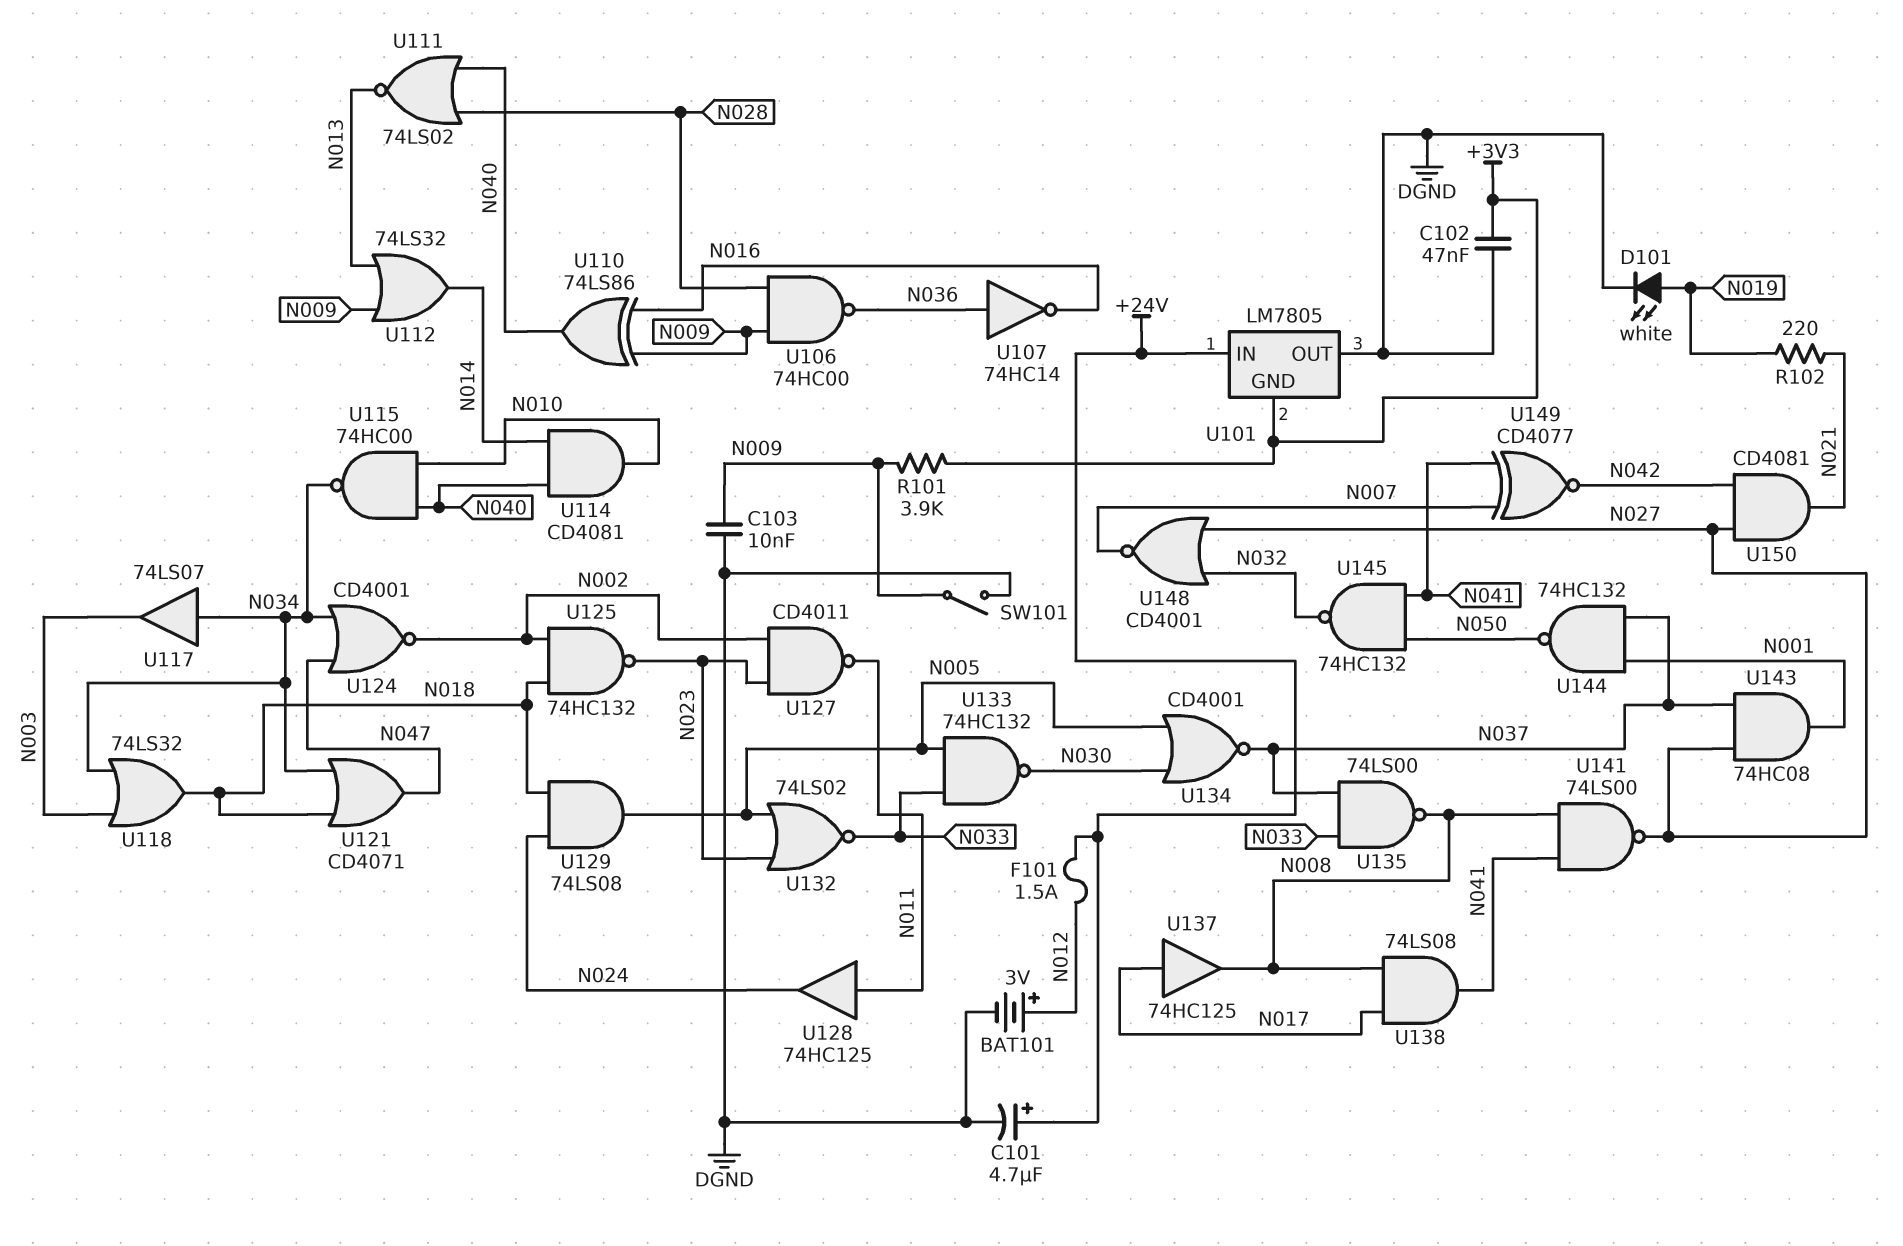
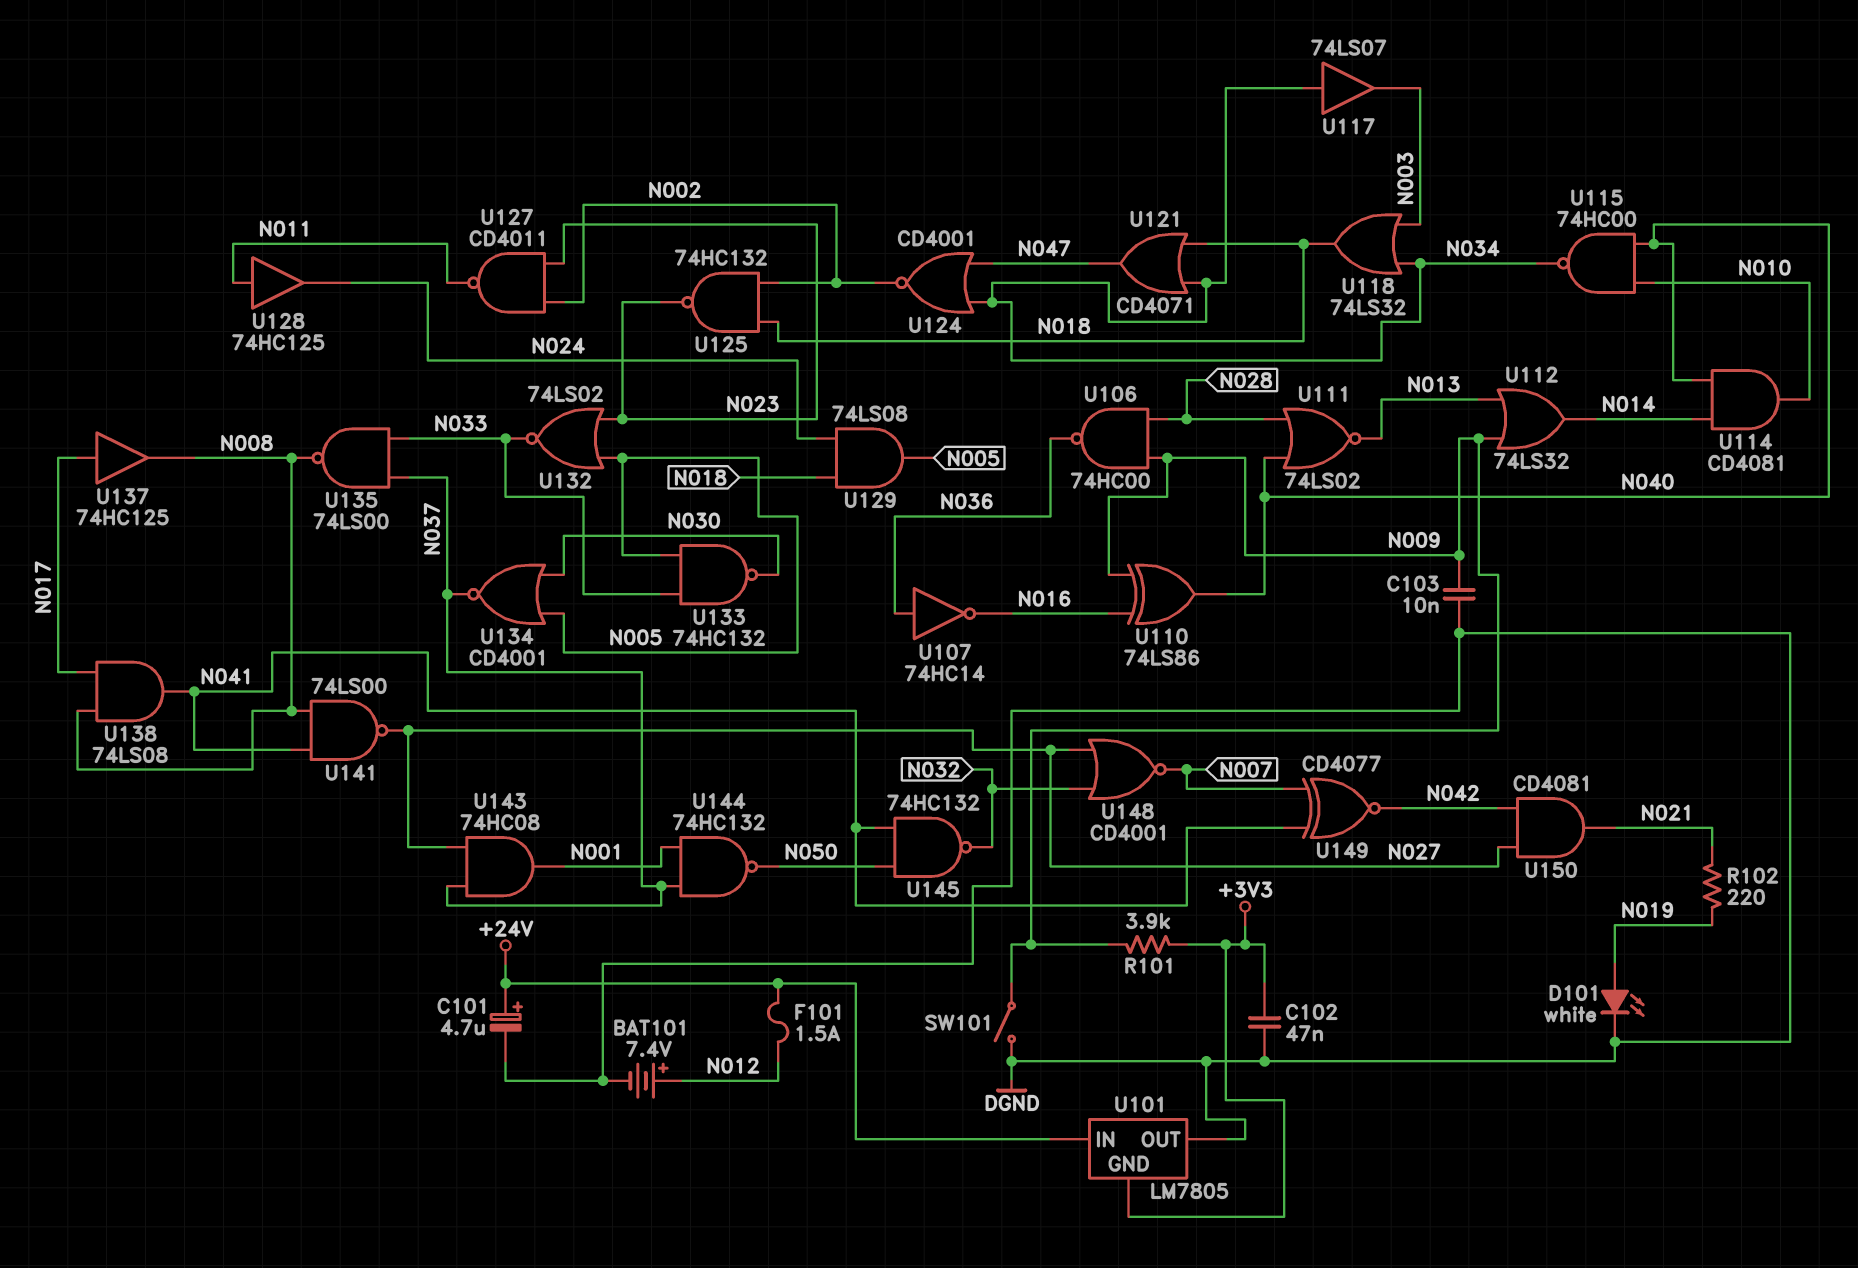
BAT101: 3V (plus N012, minus DGND) -> 7.4V (plus N012, minus DGND)

